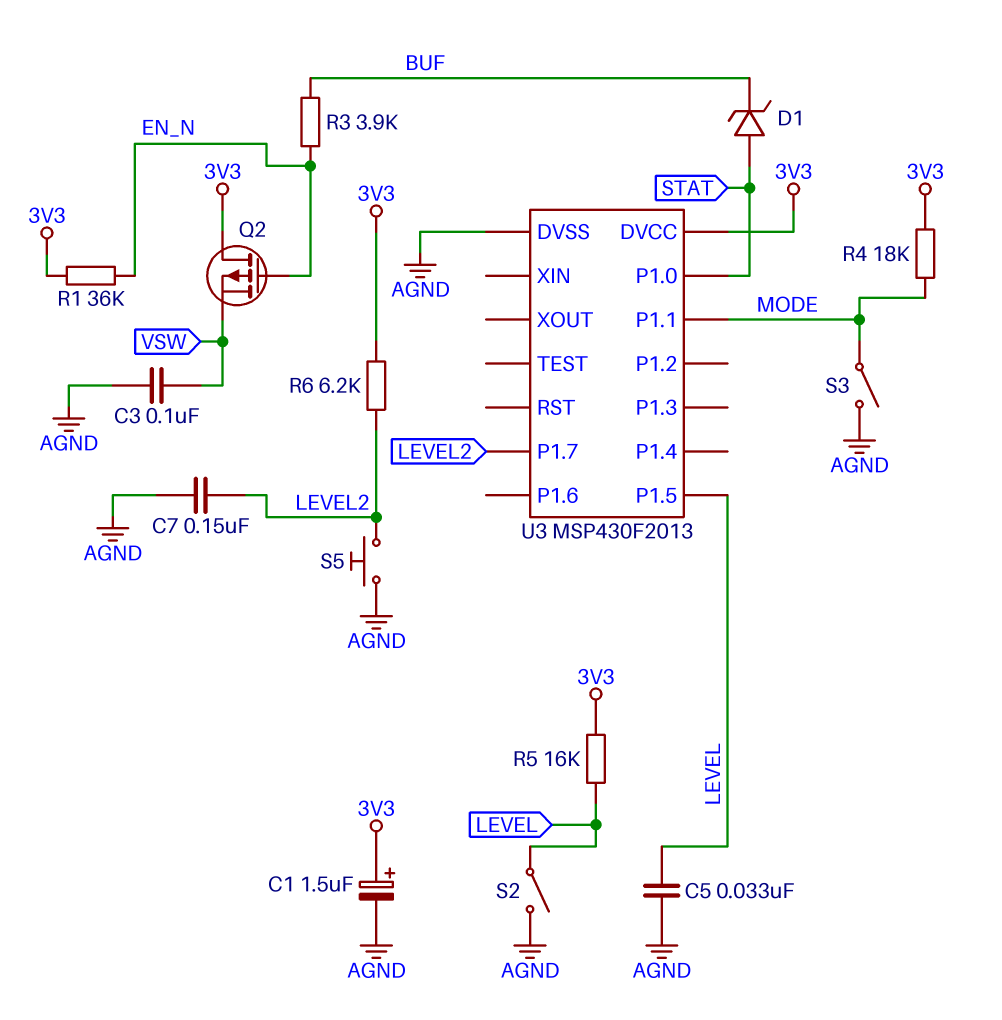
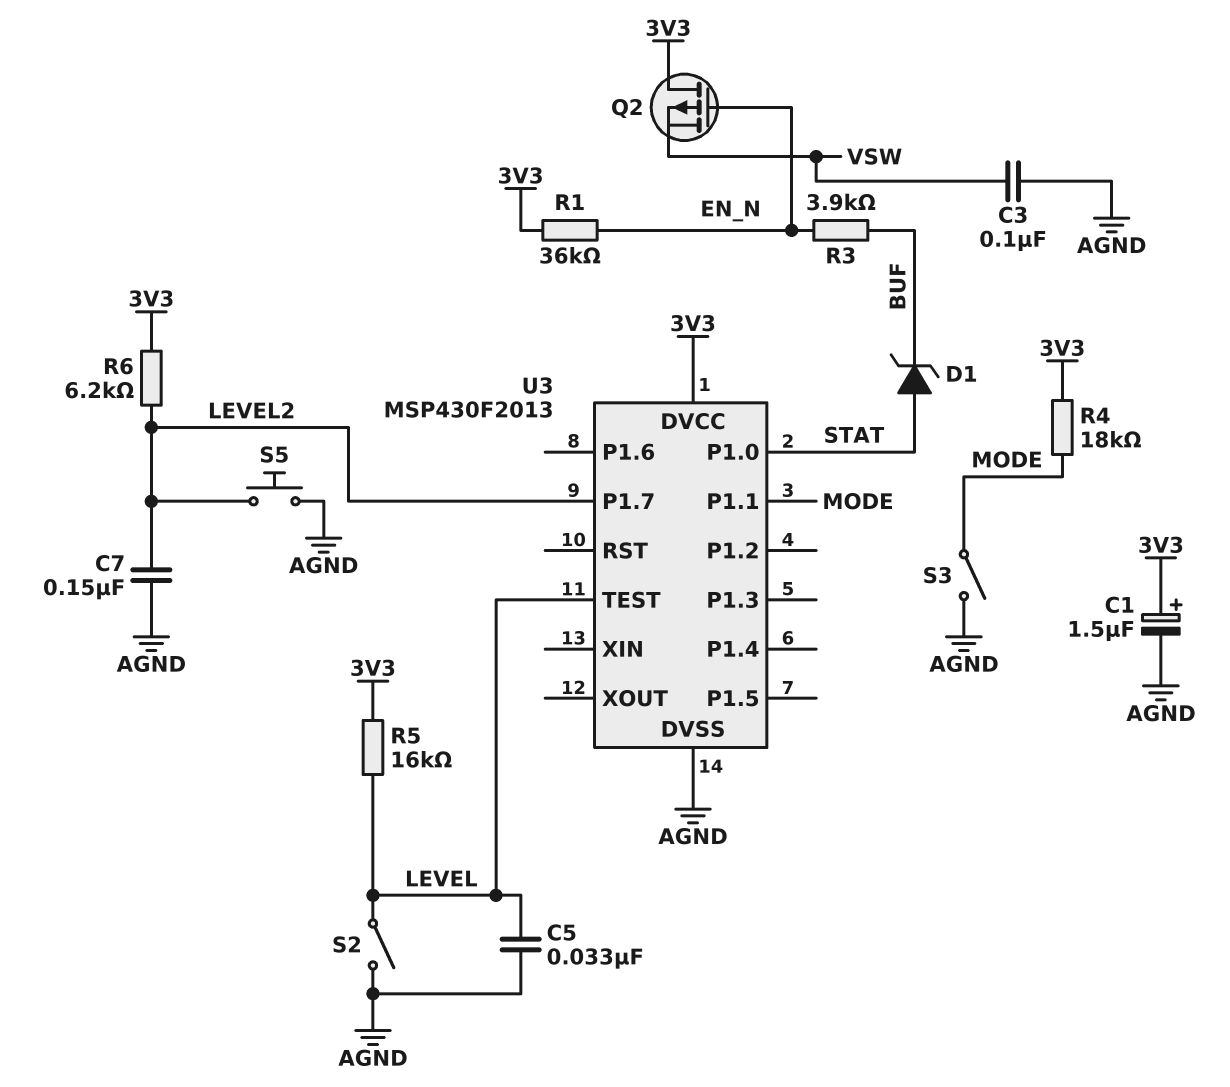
U3 pin P1.5: LEVEL -> none
U3 pin TEST: none -> LEVEL

